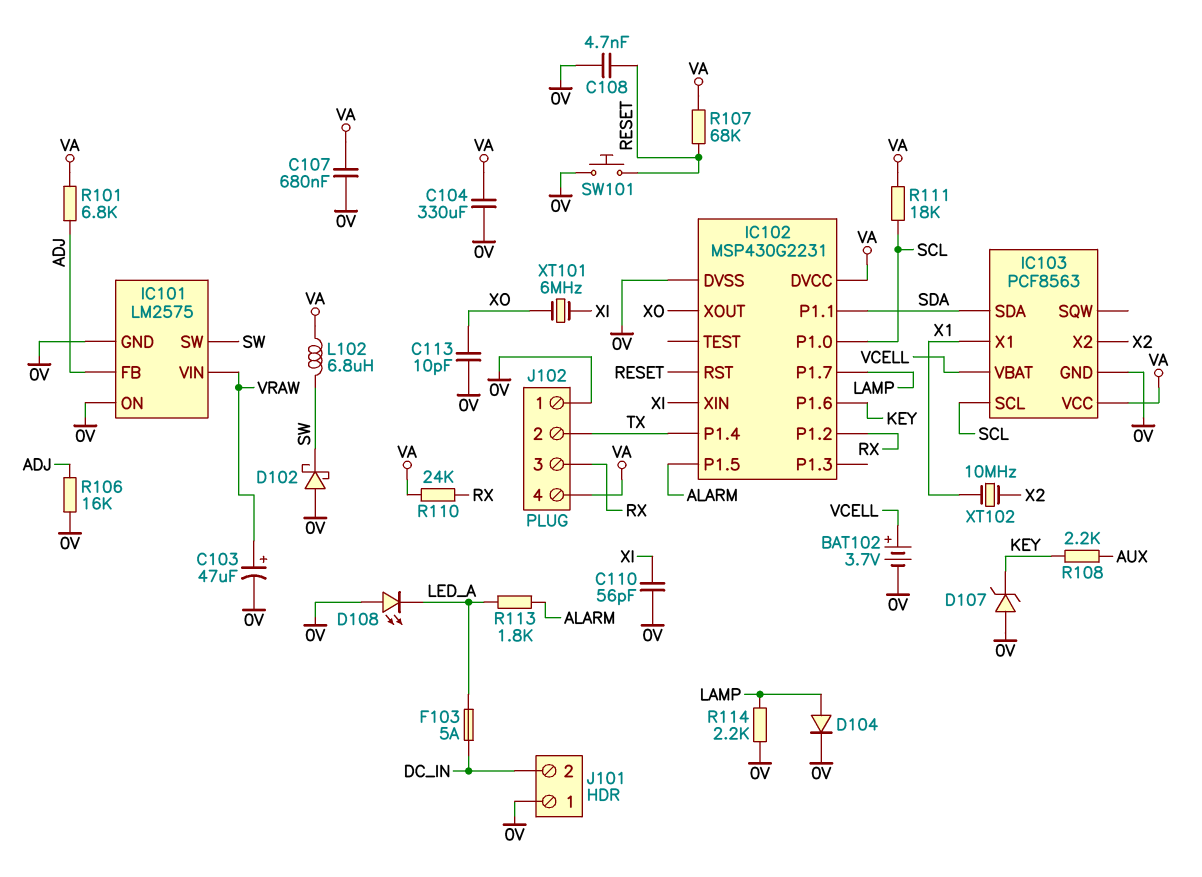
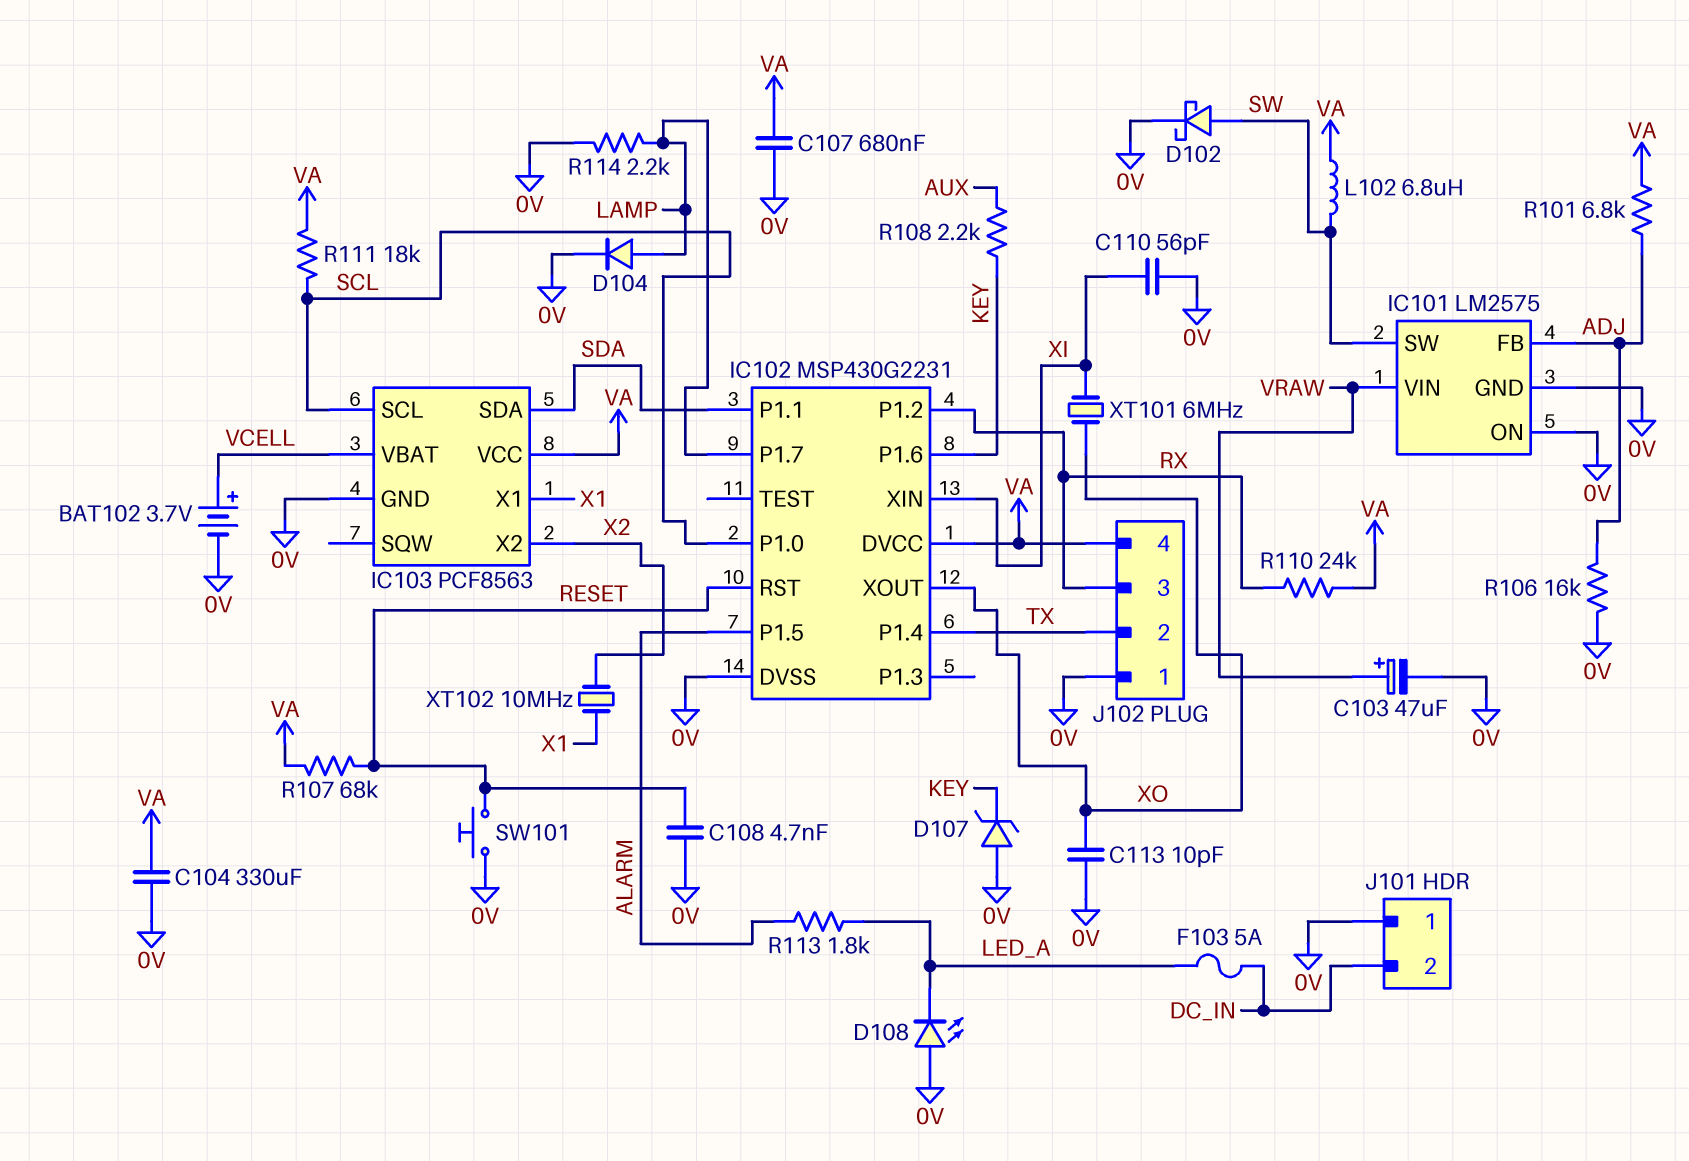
D102: schottky (A 0V, K SW) -> schottky (A SW, K 0V)

